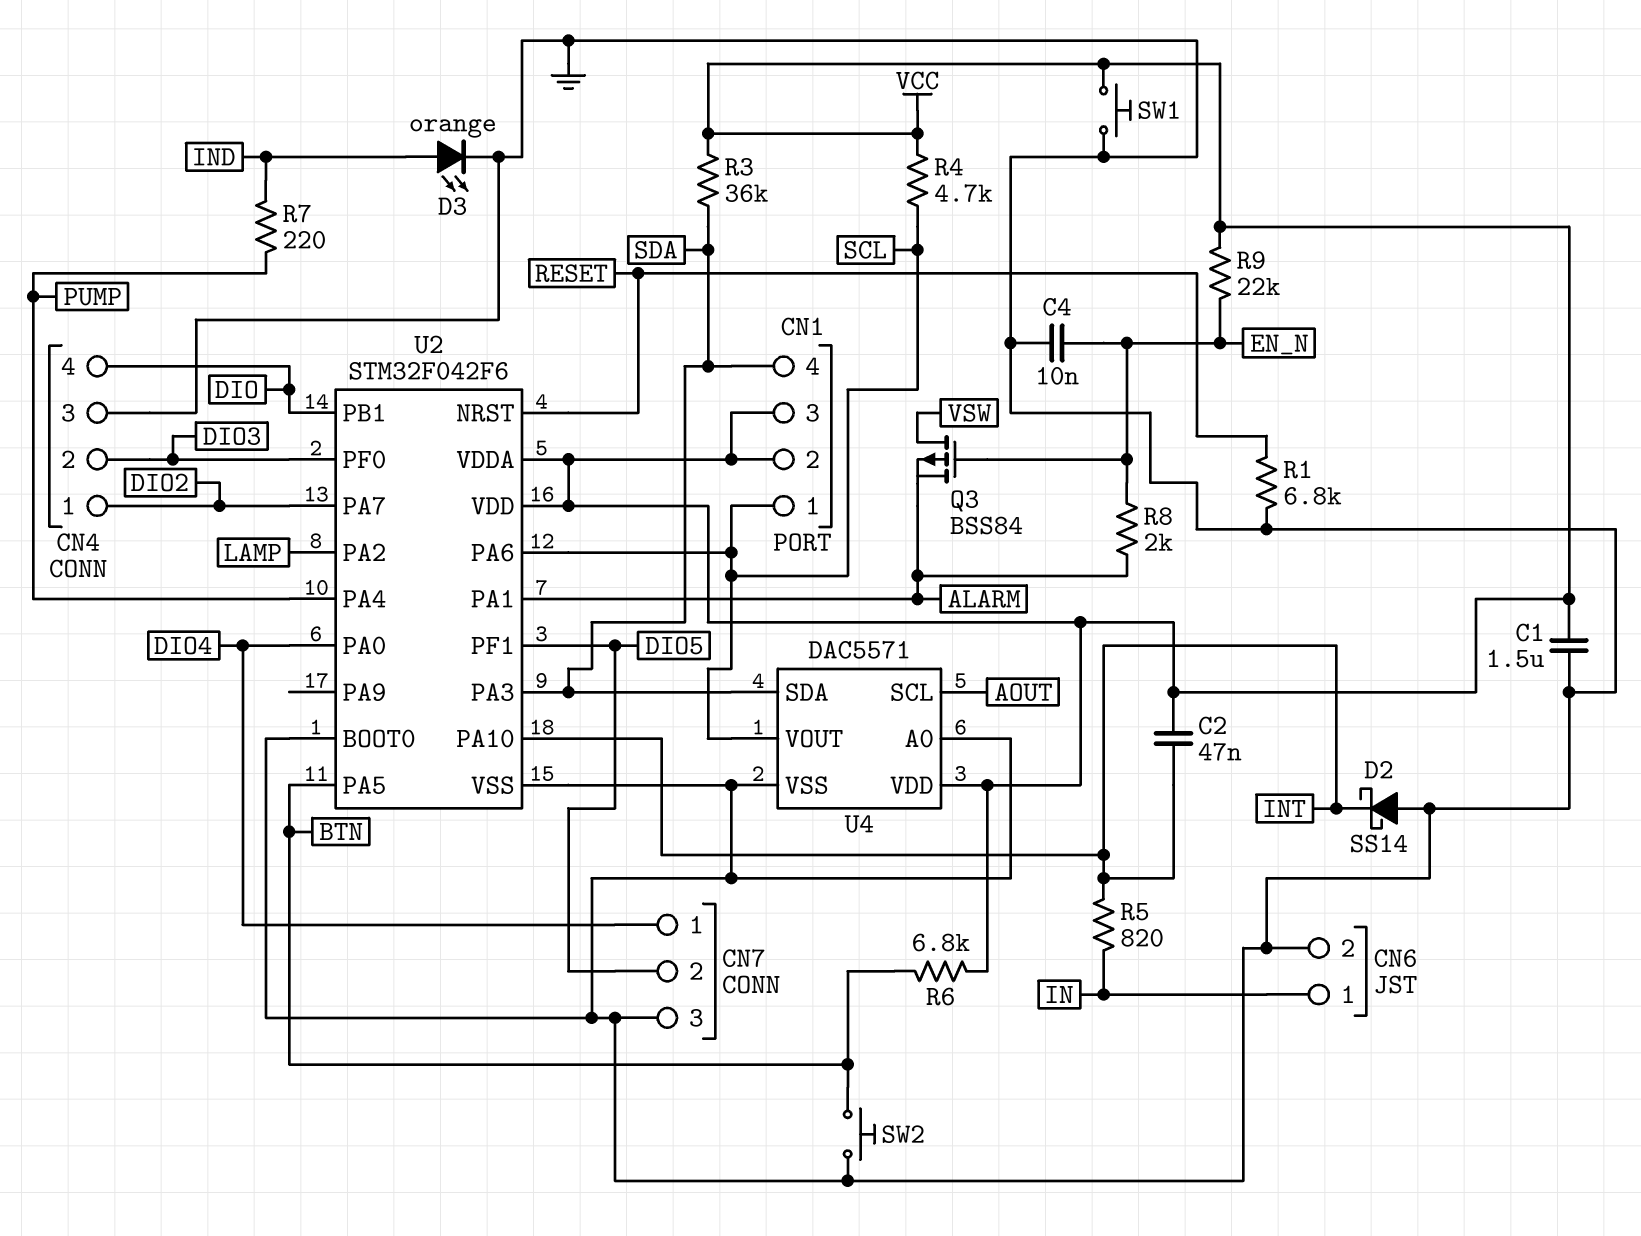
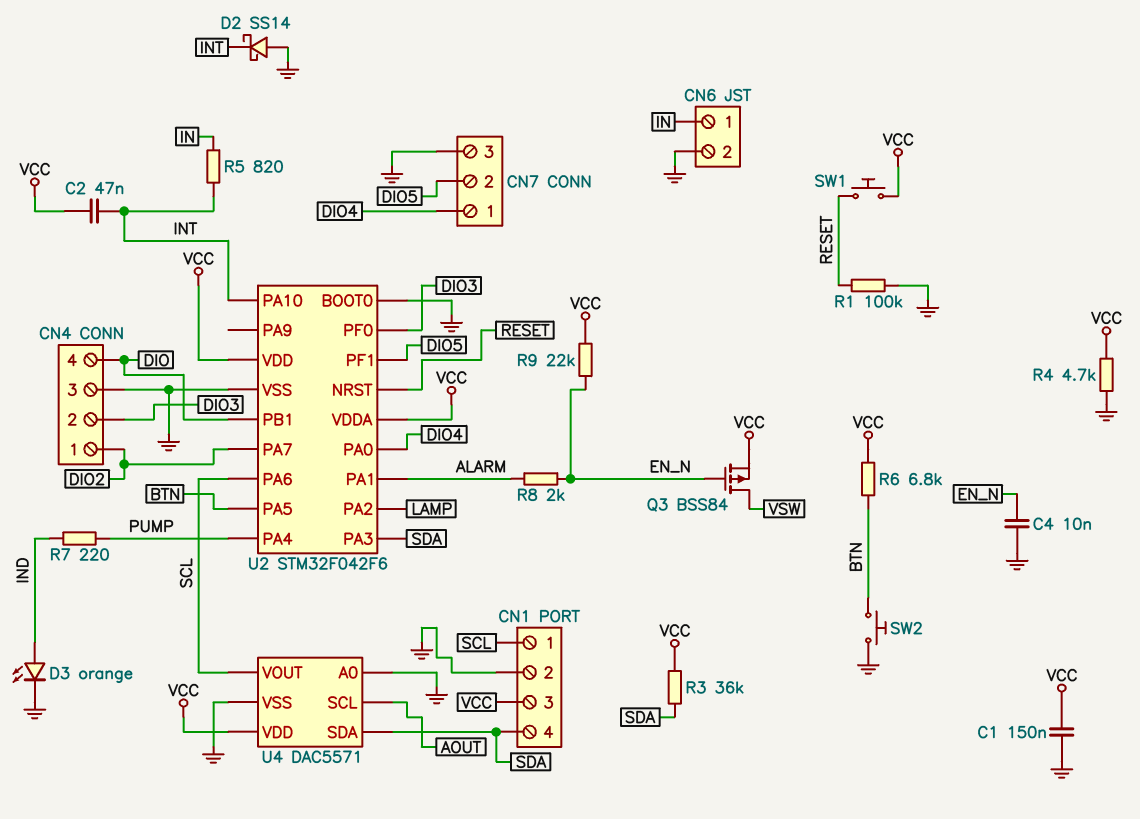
C1: 1.5uF (GND, VCC) -> 150nF (GND, VCC)
CN1 pin 2: VCC -> GND
Q3: PMOS BSS84 (G EN_N, D VSW, S ALARM) -> PMOS BSS84 (G EN_N, D VSW, S VCC)
R1: 6.8k (GND, RESET) -> 100k (GND, RESET)
R4: 4.7k (SCL, VCC) -> 4.7k (GND, VCC)
SW1: button (GND, VCC) -> button (RESET, VCC)

